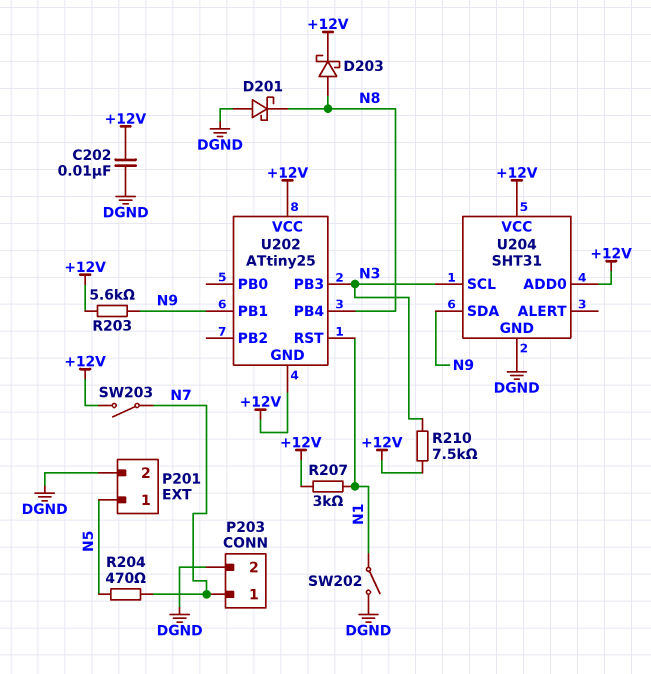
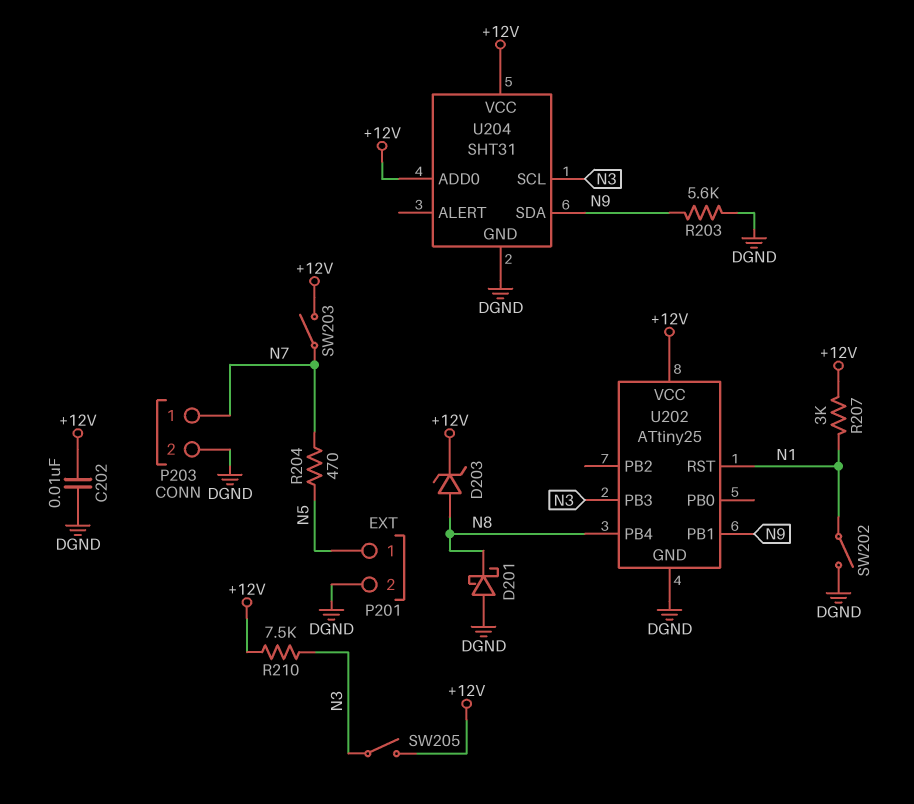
D203: schottky (A N8, K +12V) -> zener (A N8, K +12V)
R203: 5.6k (+12V, N9) -> 5.6k (DGND, N9)
SW205: none -> switch (+12V, N3)
U202 pin GND: +12V -> DGND

